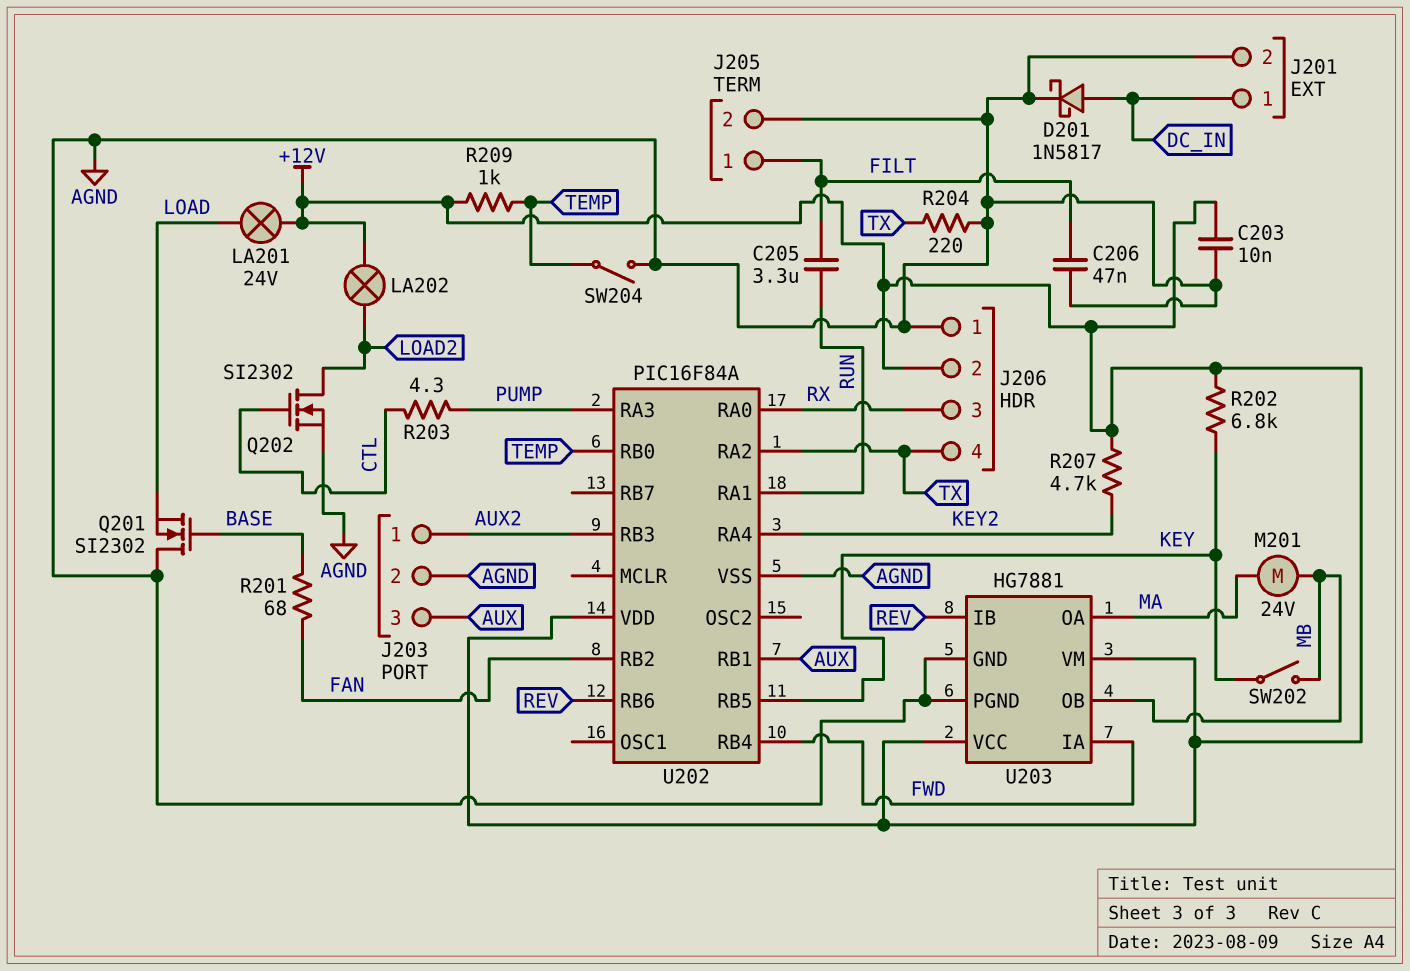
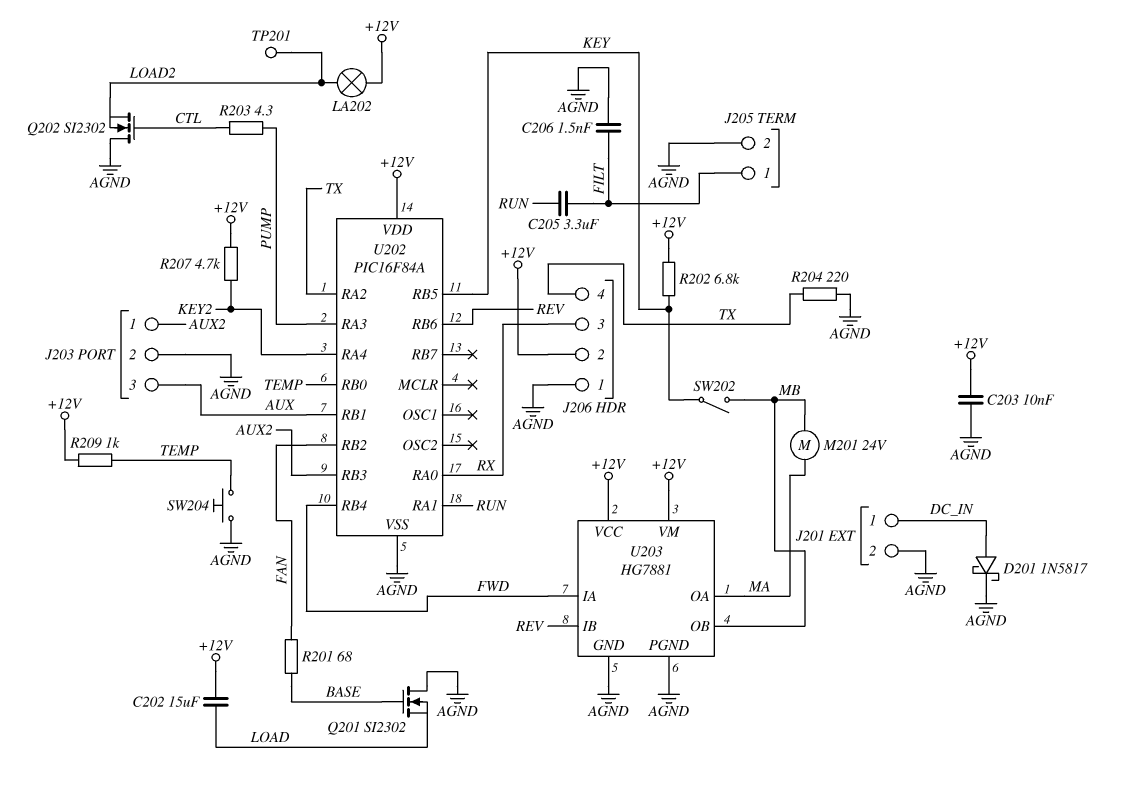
C202: none -> 15uF (+12V, LOAD)
C206: 47nF (AGND, FILT) -> 1.5nF (AGND, FILT)
LA201: lamp 24V (+12V, LOAD) -> none
Q202: NMOS SI2302 (G CTL, D LOAD2, S AGND) -> NMOS SI2302 (G CTL, D AGND, S LOAD2)
SW204: switch (AGND, TEMP) -> button (AGND, TEMP)
TP201: none -> test point (LOAD2)

